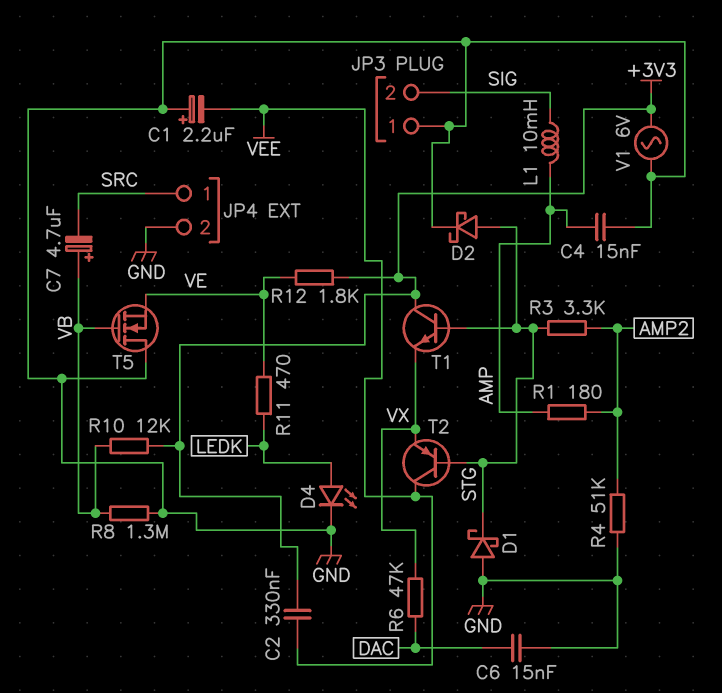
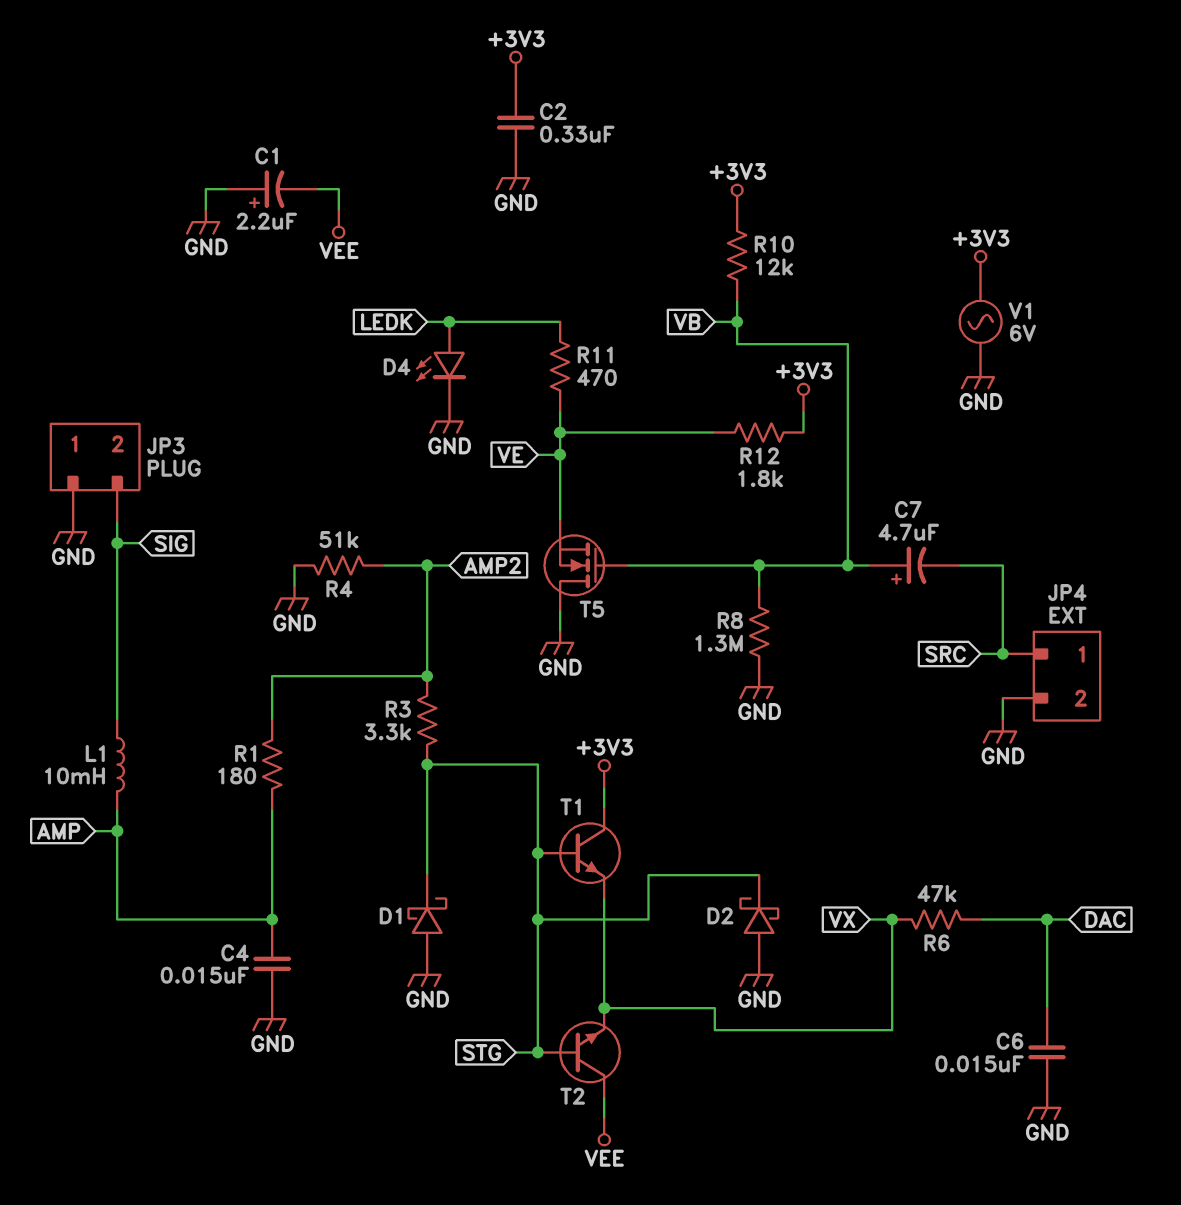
C2: 330nF (+3V3, VEE) -> 330nF (+3V3, GND)
D2: schottky (A STG, K GND) -> schottky (A GND, K STG)
T2: PNP (B STG, C VEE, E VX) -> NPN (B STG, C VEE, E VX)

